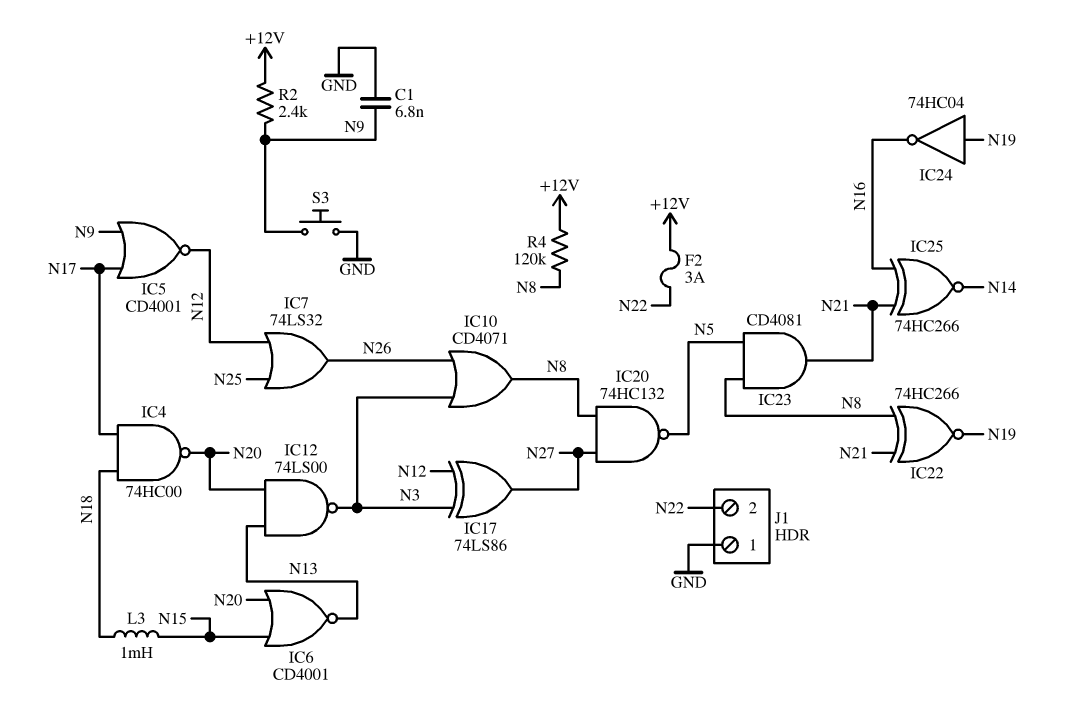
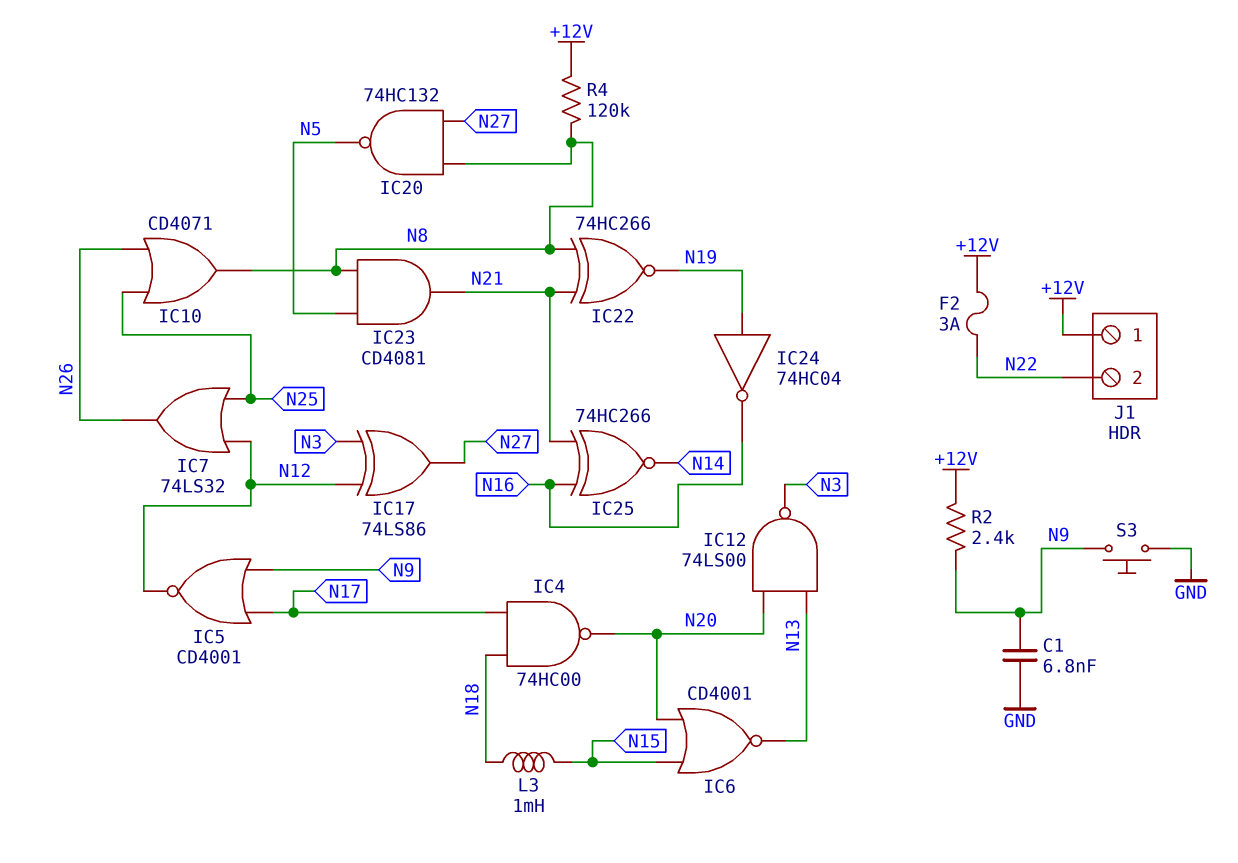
IC10: OR CD4071 (in N3, in N26, out N8) -> OR CD4071 (in N25, in N26, out N8)
J1 pin 1: GND -> +12V

